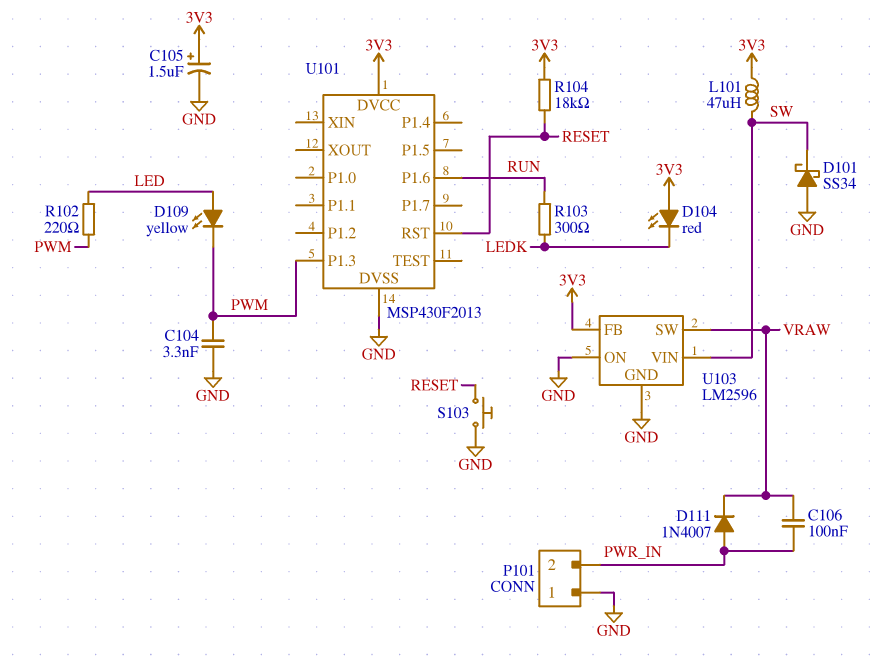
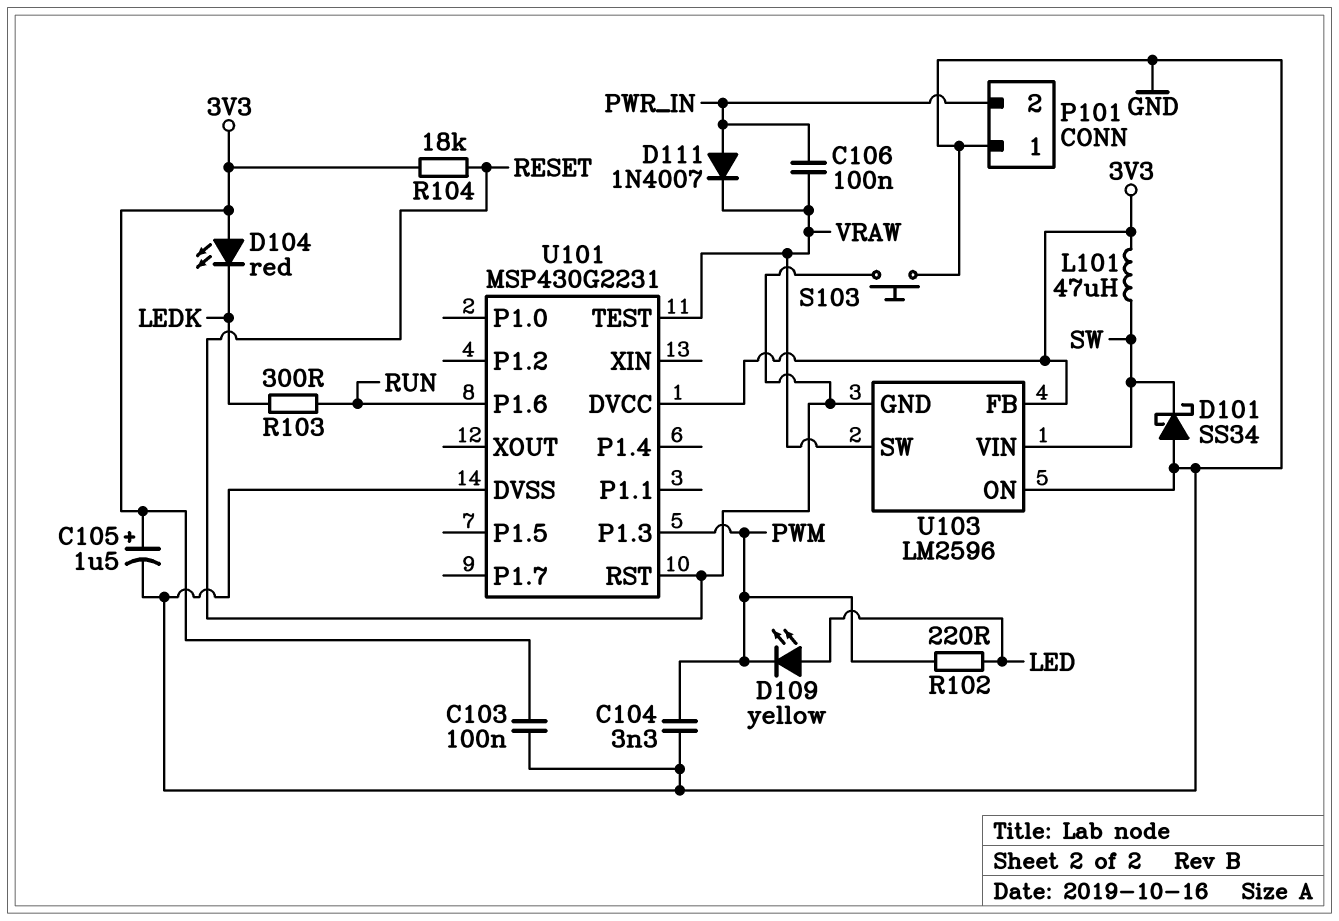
C103: none -> 100nF (3V3, GND)
U101: MSP430F2013 -> MSP430G2231
U101 pin TEST: none -> VRAW
U103 pin GND: GND -> RESET

